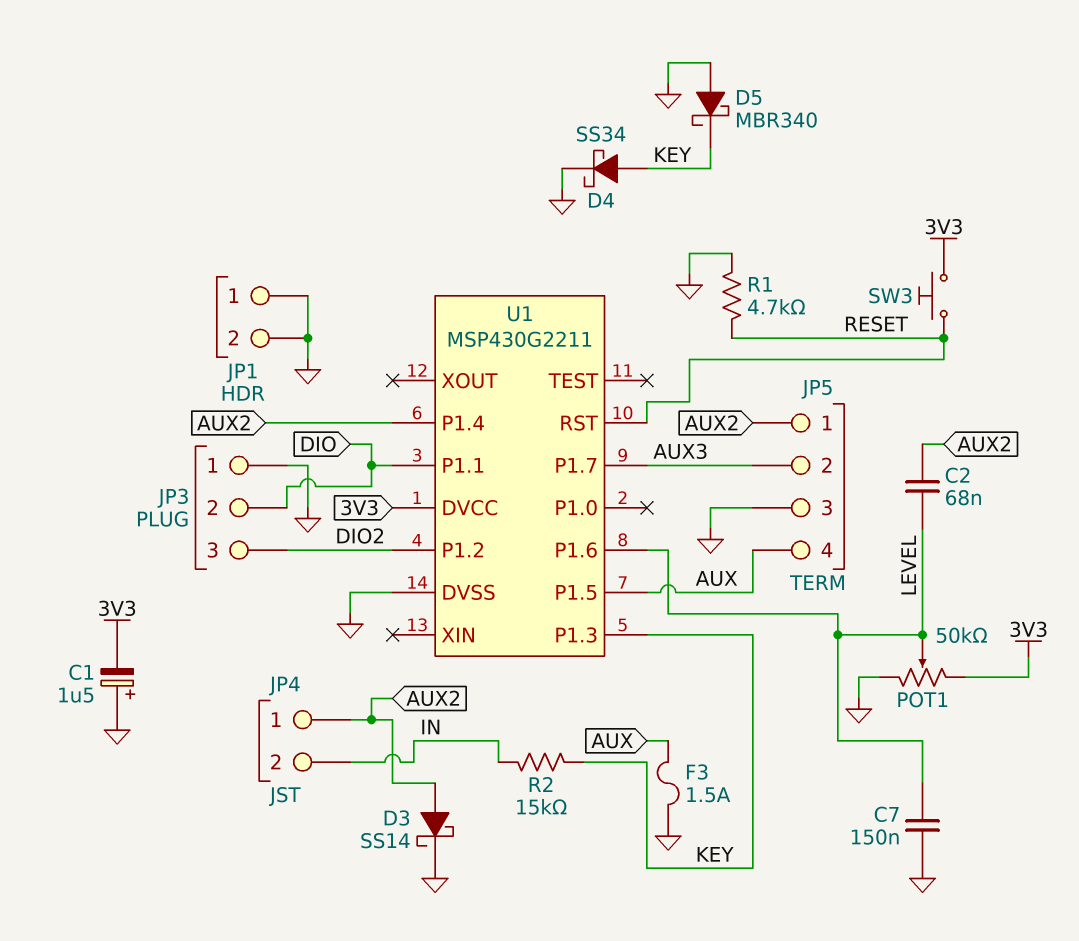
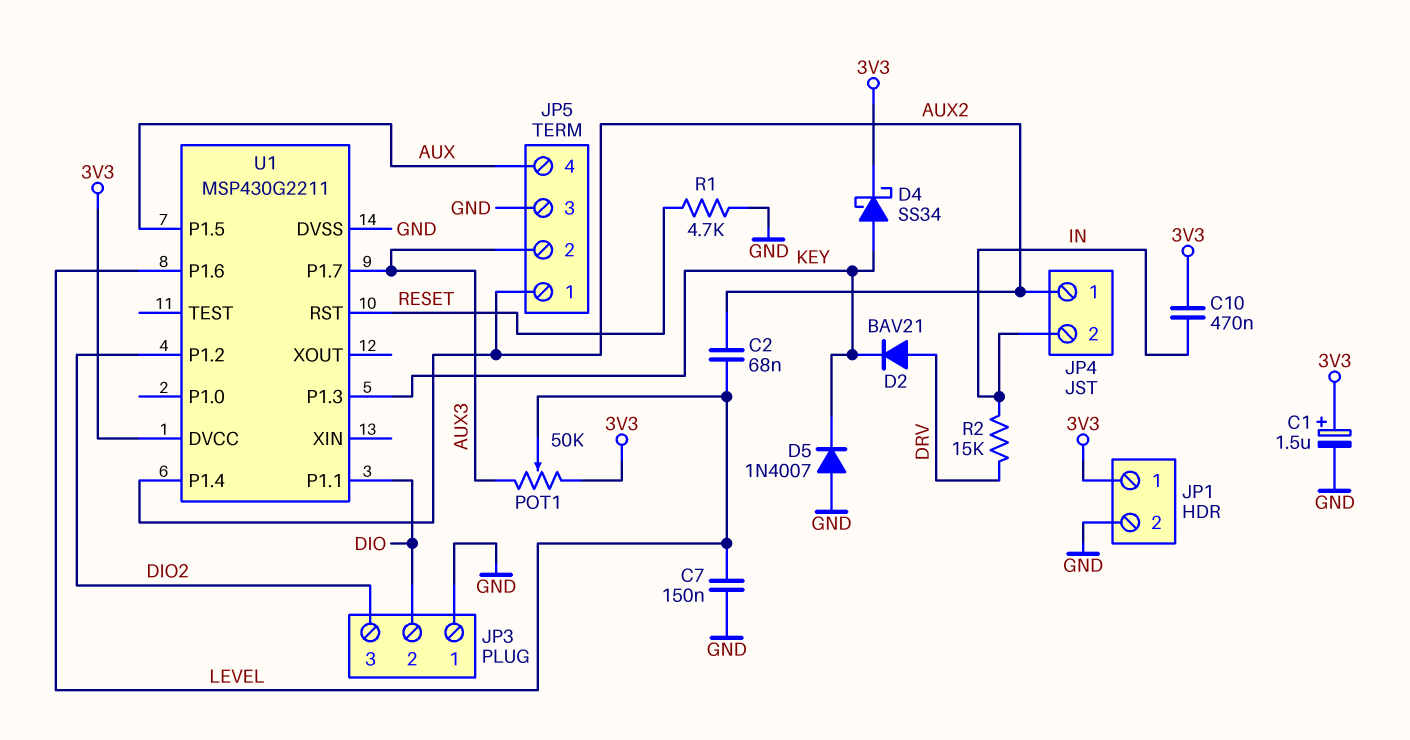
C1: 1.5uF (plus GND, minus 3V3) -> 1.5uF (plus 3V3, minus GND)
C10: none -> 470nF (3V3, IN)
D2: none -> diode BAV21 (A DRV, K KEY)
D3: schottky SS14 (A AUX2, K GND) -> none
D4: schottky SS34 (A KEY, K GND) -> schottky SS34 (A KEY, K 3V3)
D5: schottky MBR340 (A GND, K KEY) -> diode 1N4007 (A GND, K KEY)
F3: 1.5A (AUX, GND) -> none
JP1 pin 1: GND -> 3V3
POT1: 50k (3V3, GND, wiper LEVEL) -> 50k (3V3, AUX3, wiper LEVEL)
R2: 15k (IN, KEY) -> 15k (DRV, IN)
SW3: button (3V3, RESET) -> none

